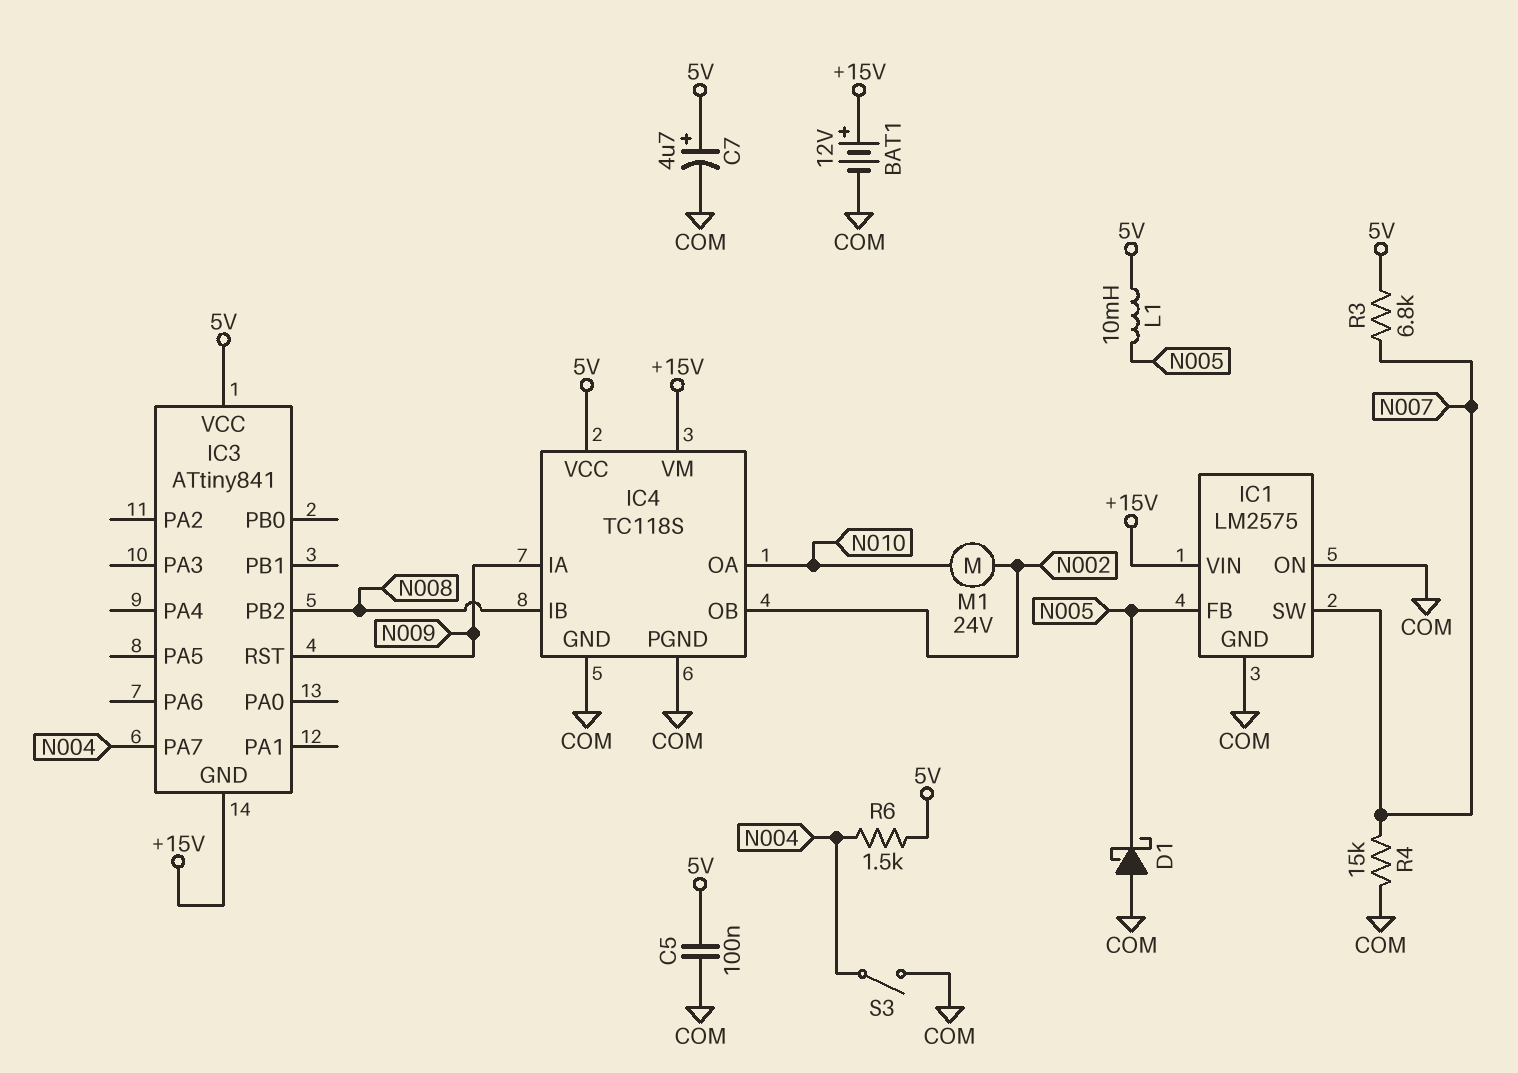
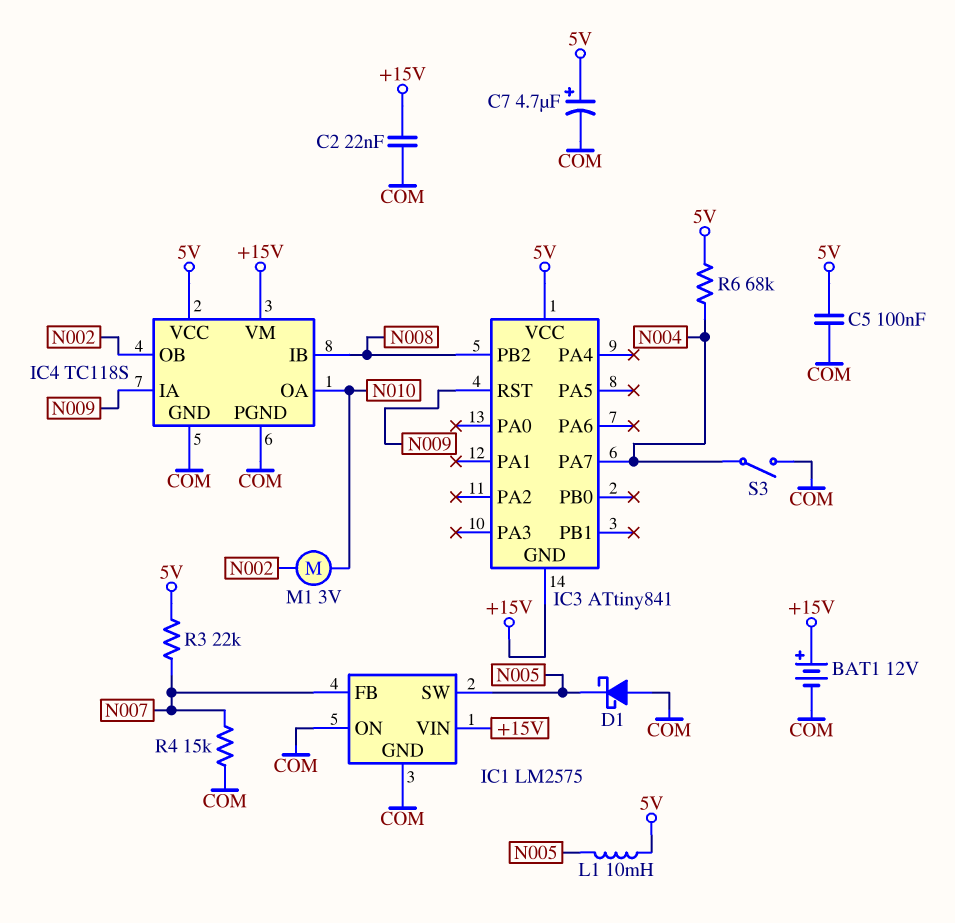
C2: none -> 22nF (+15V, COM)
IC1 pin FB: N005 -> N007
IC1 pin SW: N007 -> N005
M1: motor 24V (N002, N010) -> motor 3V (N002, N010)
R3: 6.8k (5V, N007) -> 22k (5V, N007)
R6: 1.5k (5V, N004) -> 68k (5V, N004)

